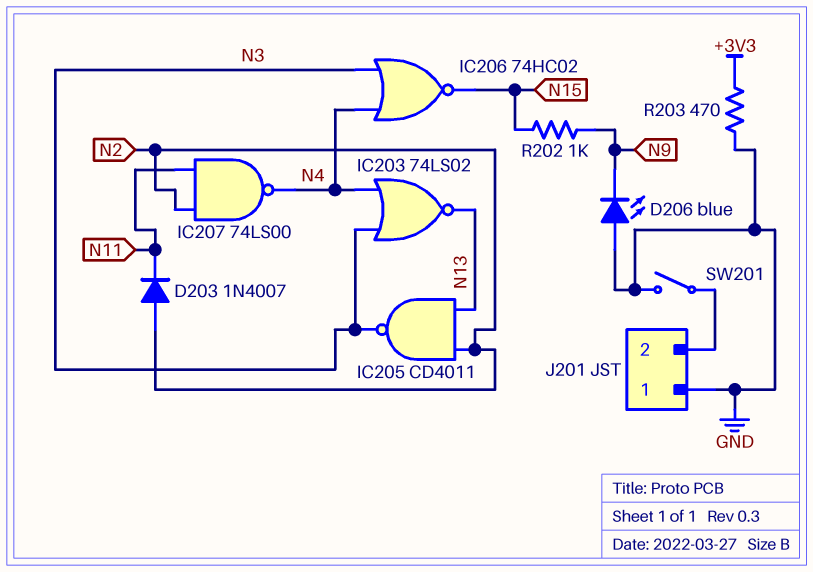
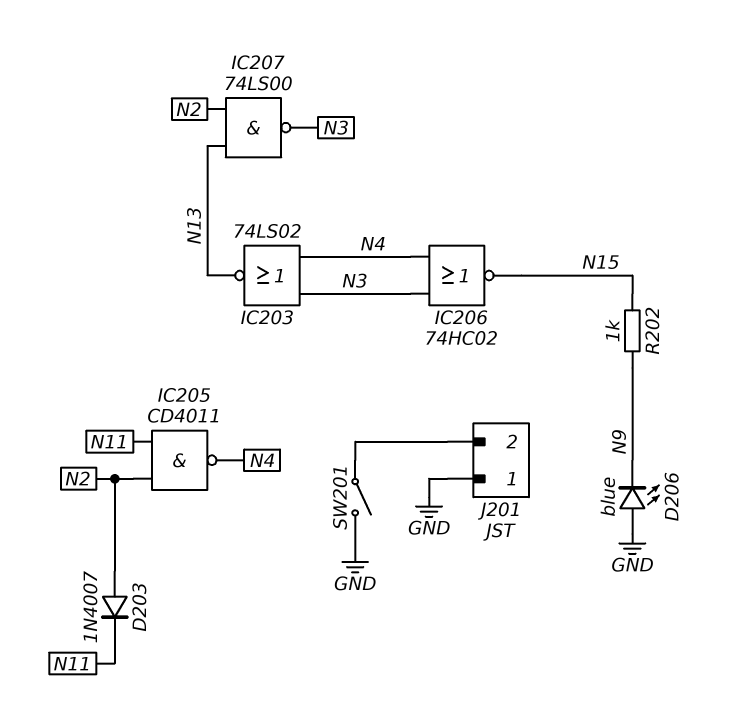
IC205: NAND CD4011 (in N2, in N13, out N3) -> NAND CD4011 (in N2, in N11, out N4)
IC207: NAND 74LS00 (in N2, in N11, out N4) -> NAND 74LS00 (in N2, in N13, out N3)
R203: 470 (+3V3, GND) -> none

